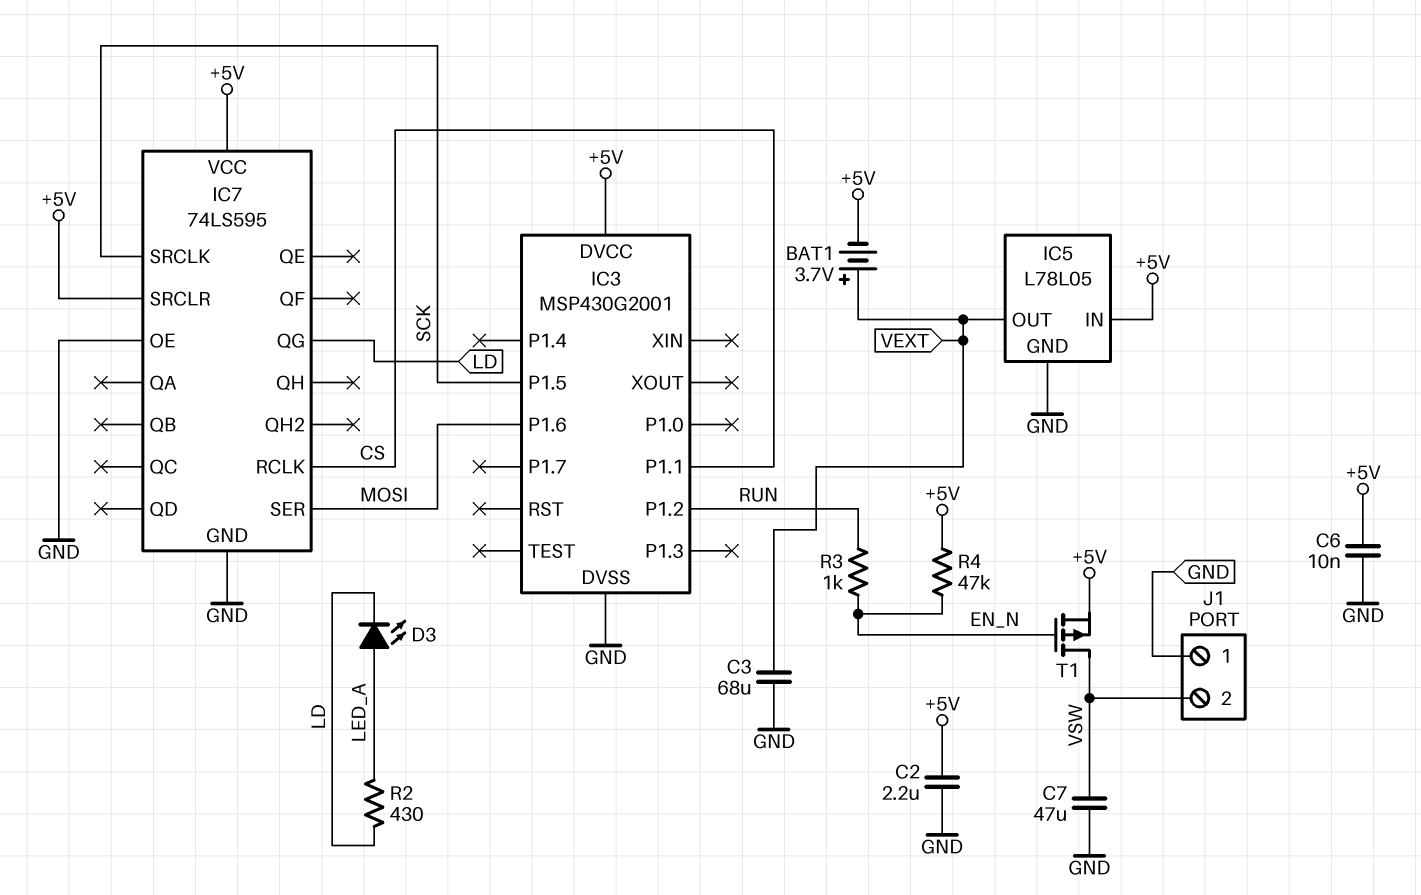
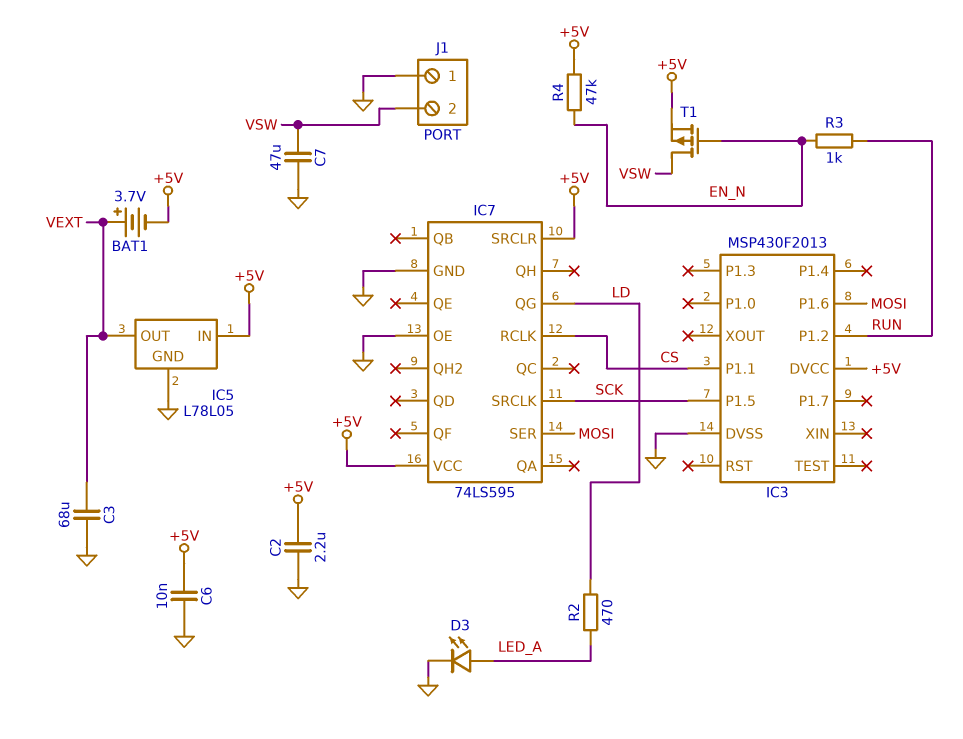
D3: LED (A LED_A, K LD) -> LED (A LED_A, K GND)
IC3: MSP430G2001 -> MSP430F2013
R2: 430 (LD, LED_A) -> 470 (LD, LED_A)

